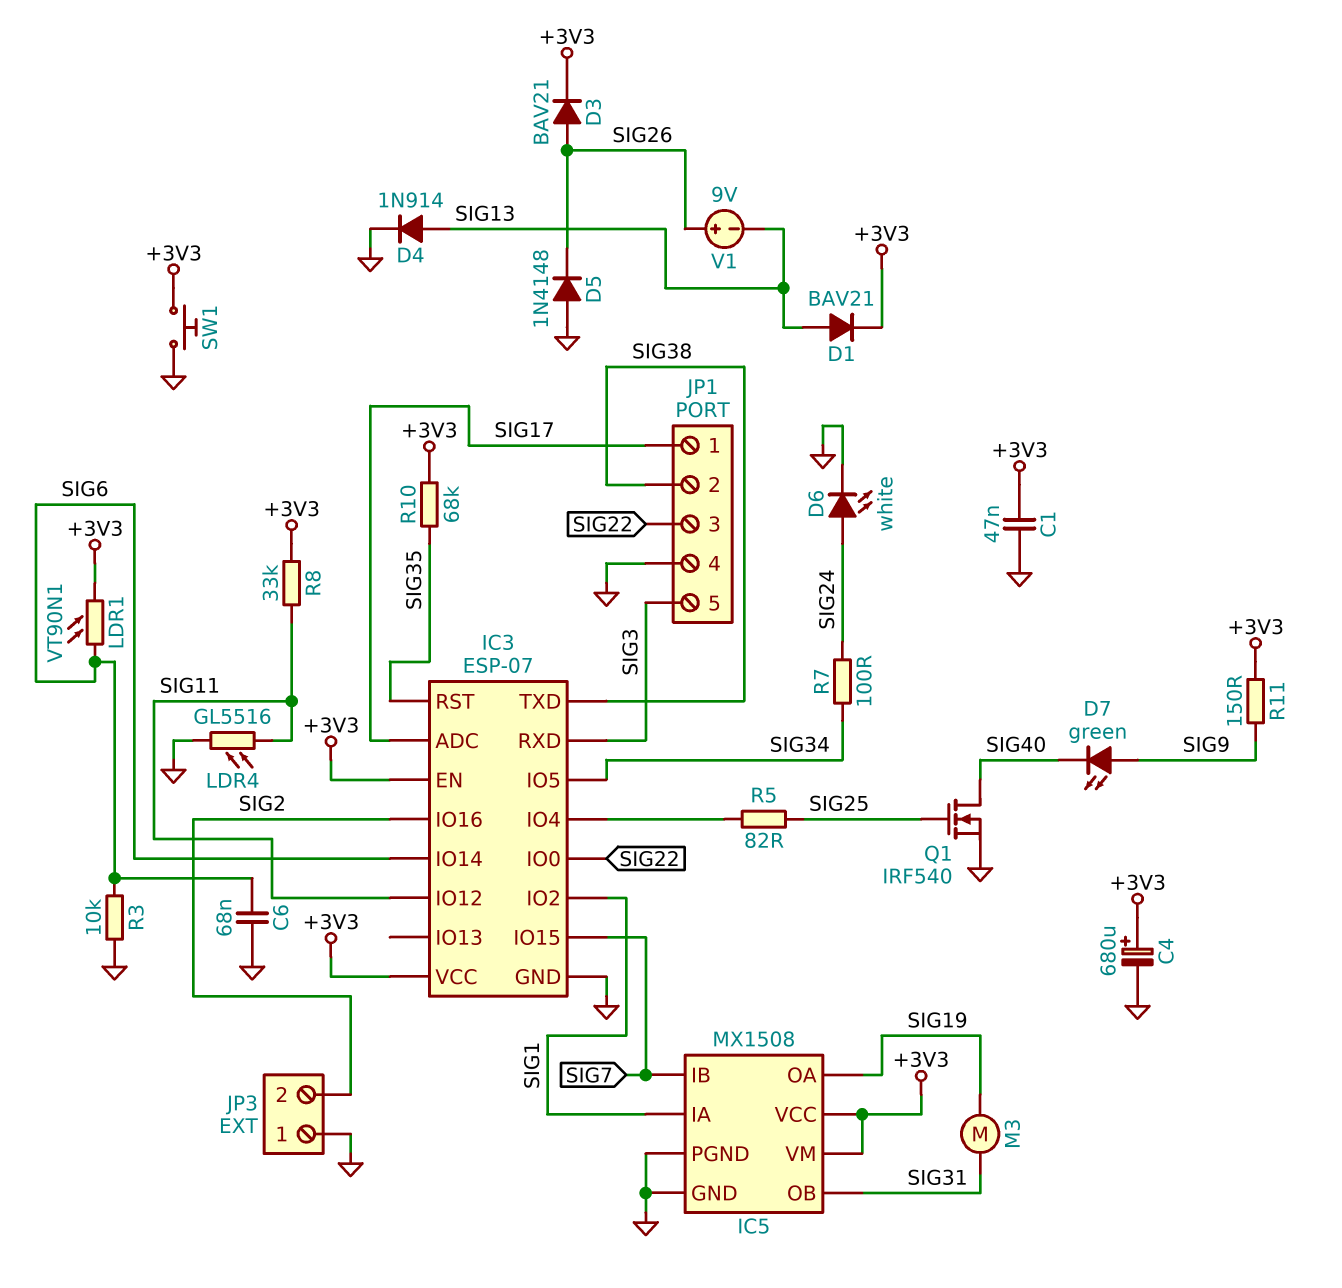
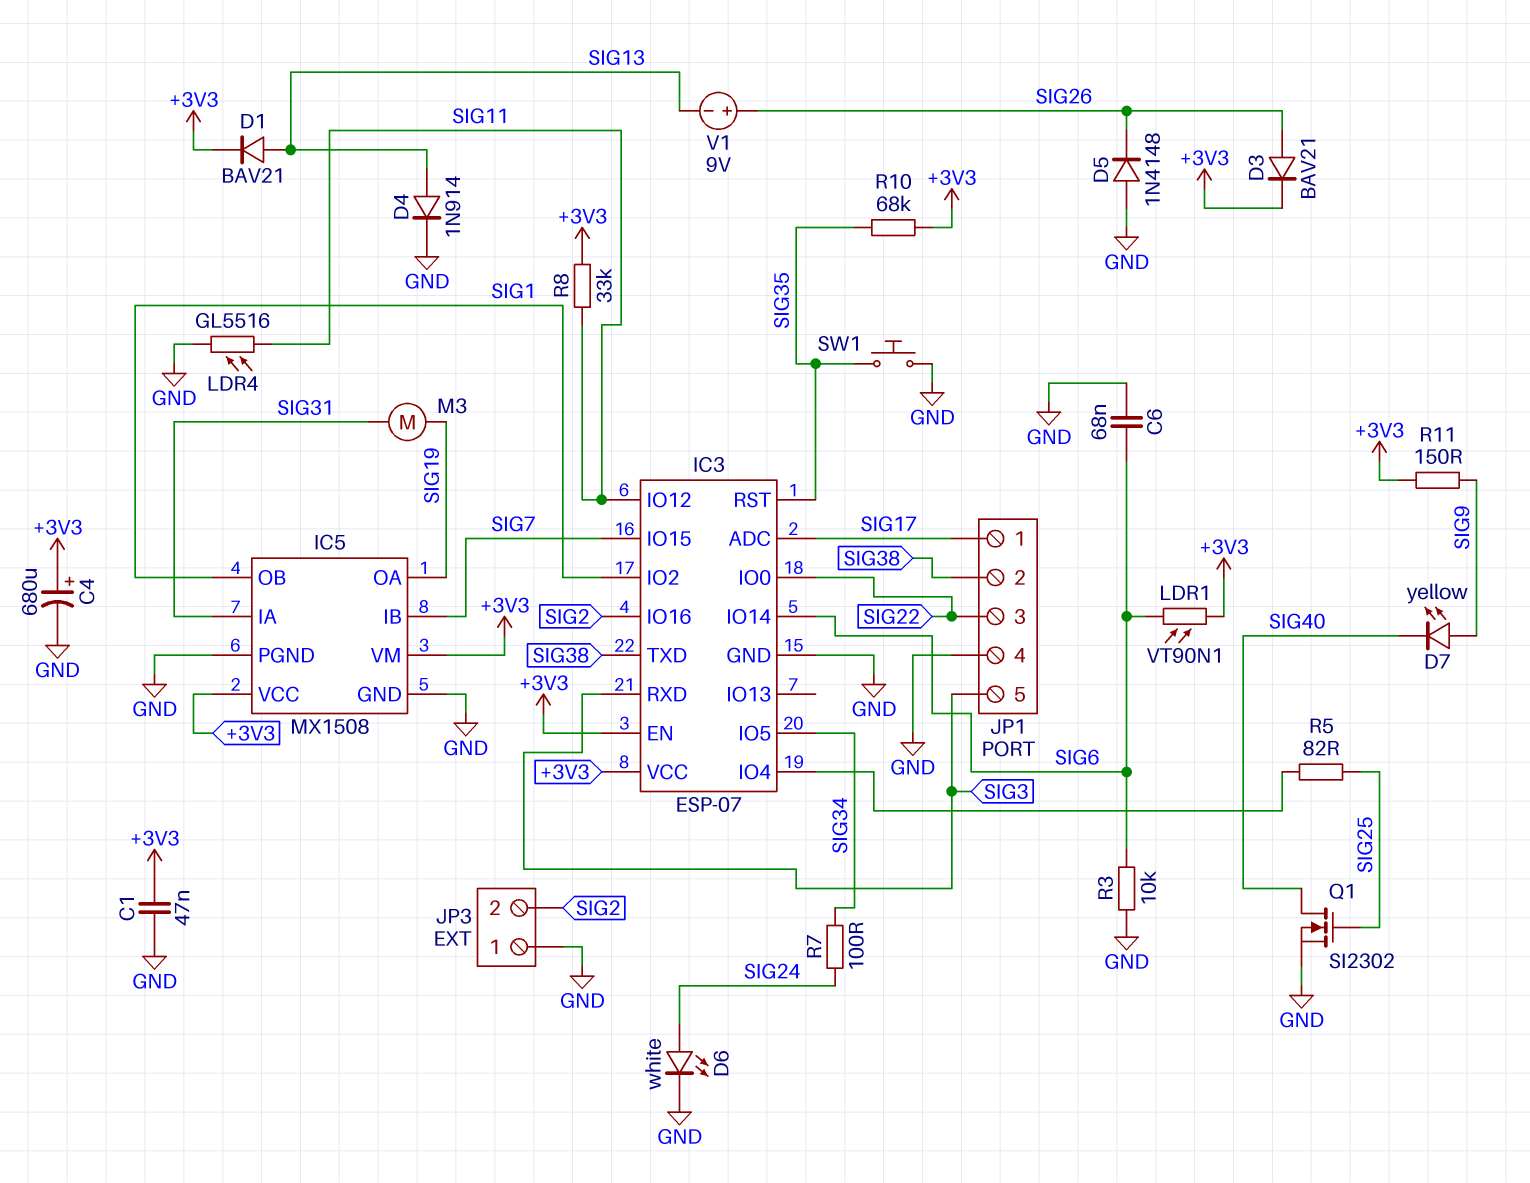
D7: LED green (A SIG9, K SIG40) -> LED yellow (A SIG9, K SIG40)
IC5 pin IA: SIG1 -> SIG31
IC5 pin OB: SIG31 -> SIG1
Q1: NMOS IRF540 (G SIG25, D SIG40, S GND) -> NMOS SI2302 (G SIG25, D SIG40, S GND)
SW1: button (+3V3, GND) -> button (GND, SIG35)

